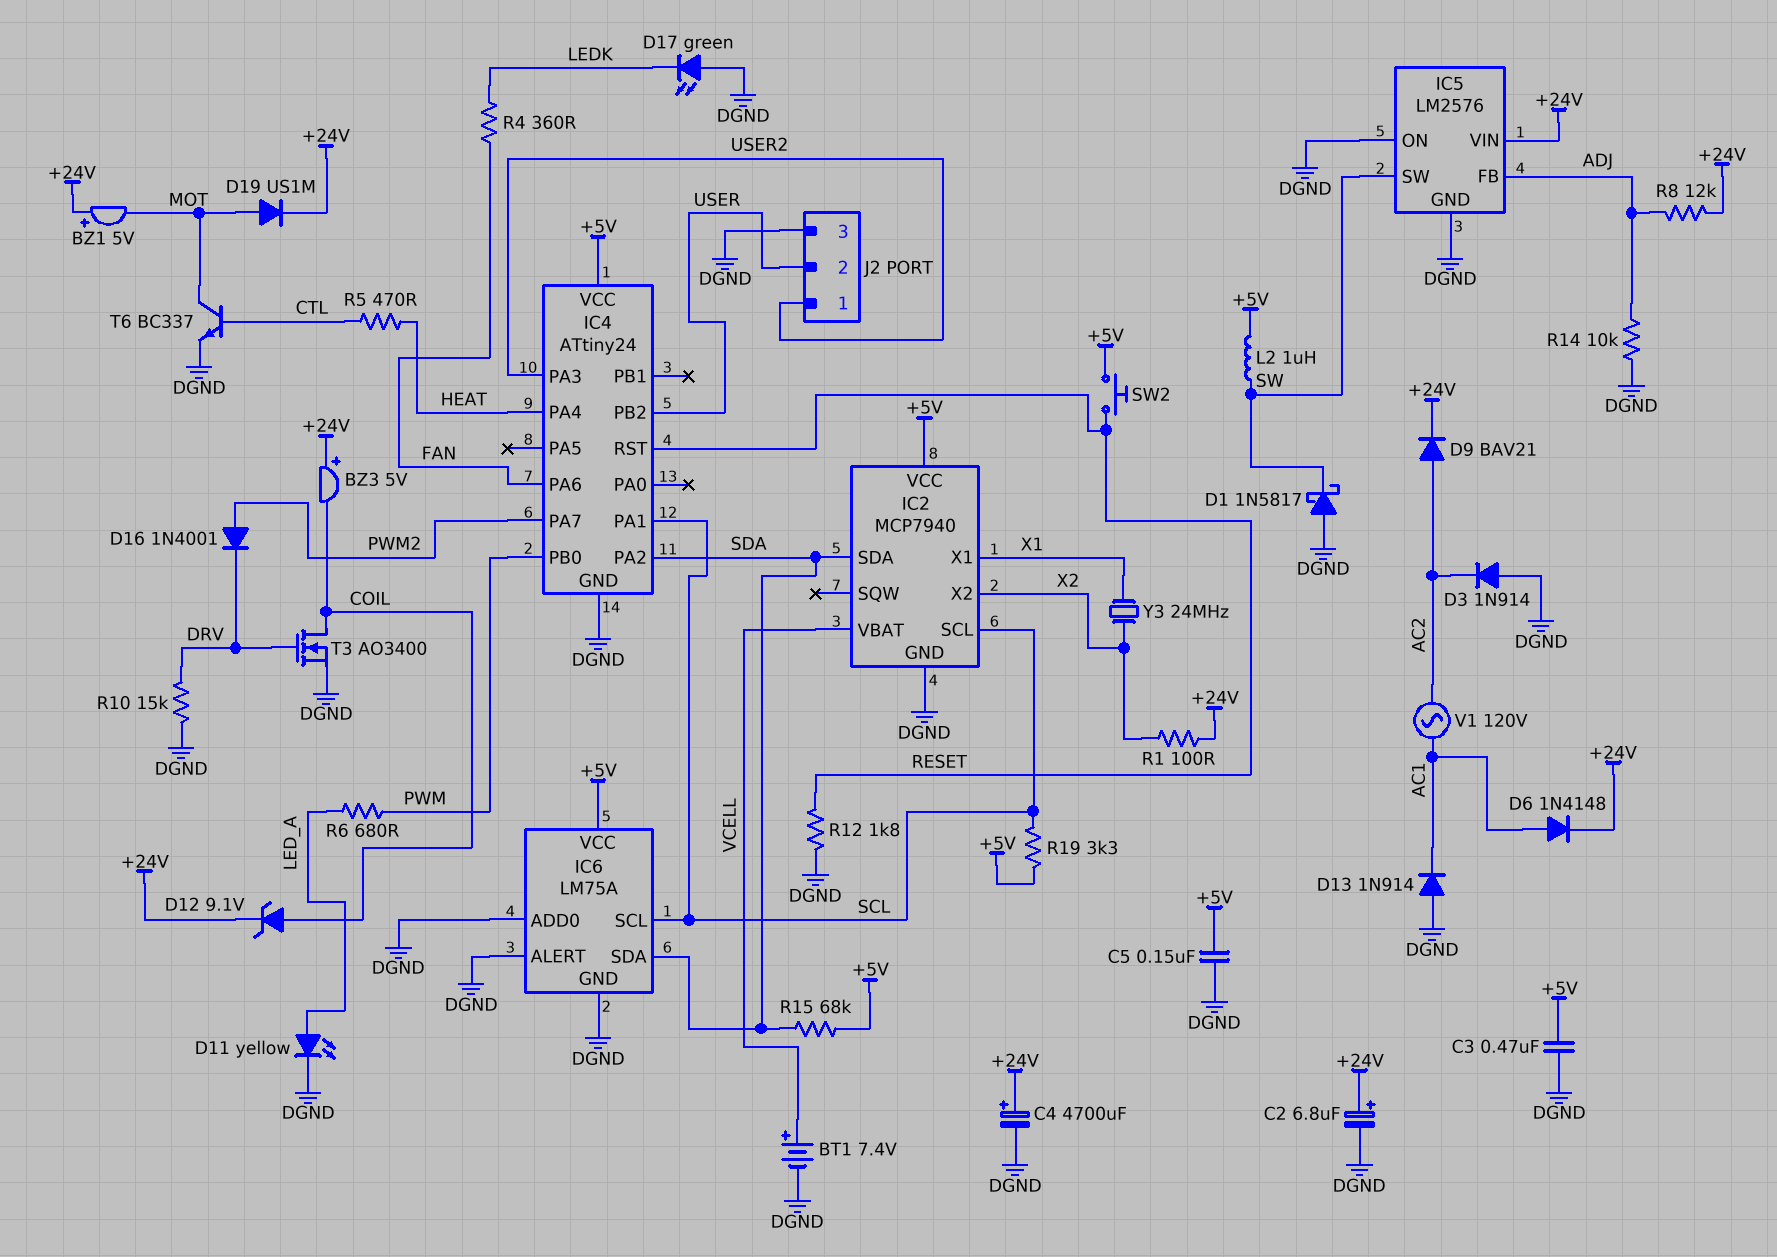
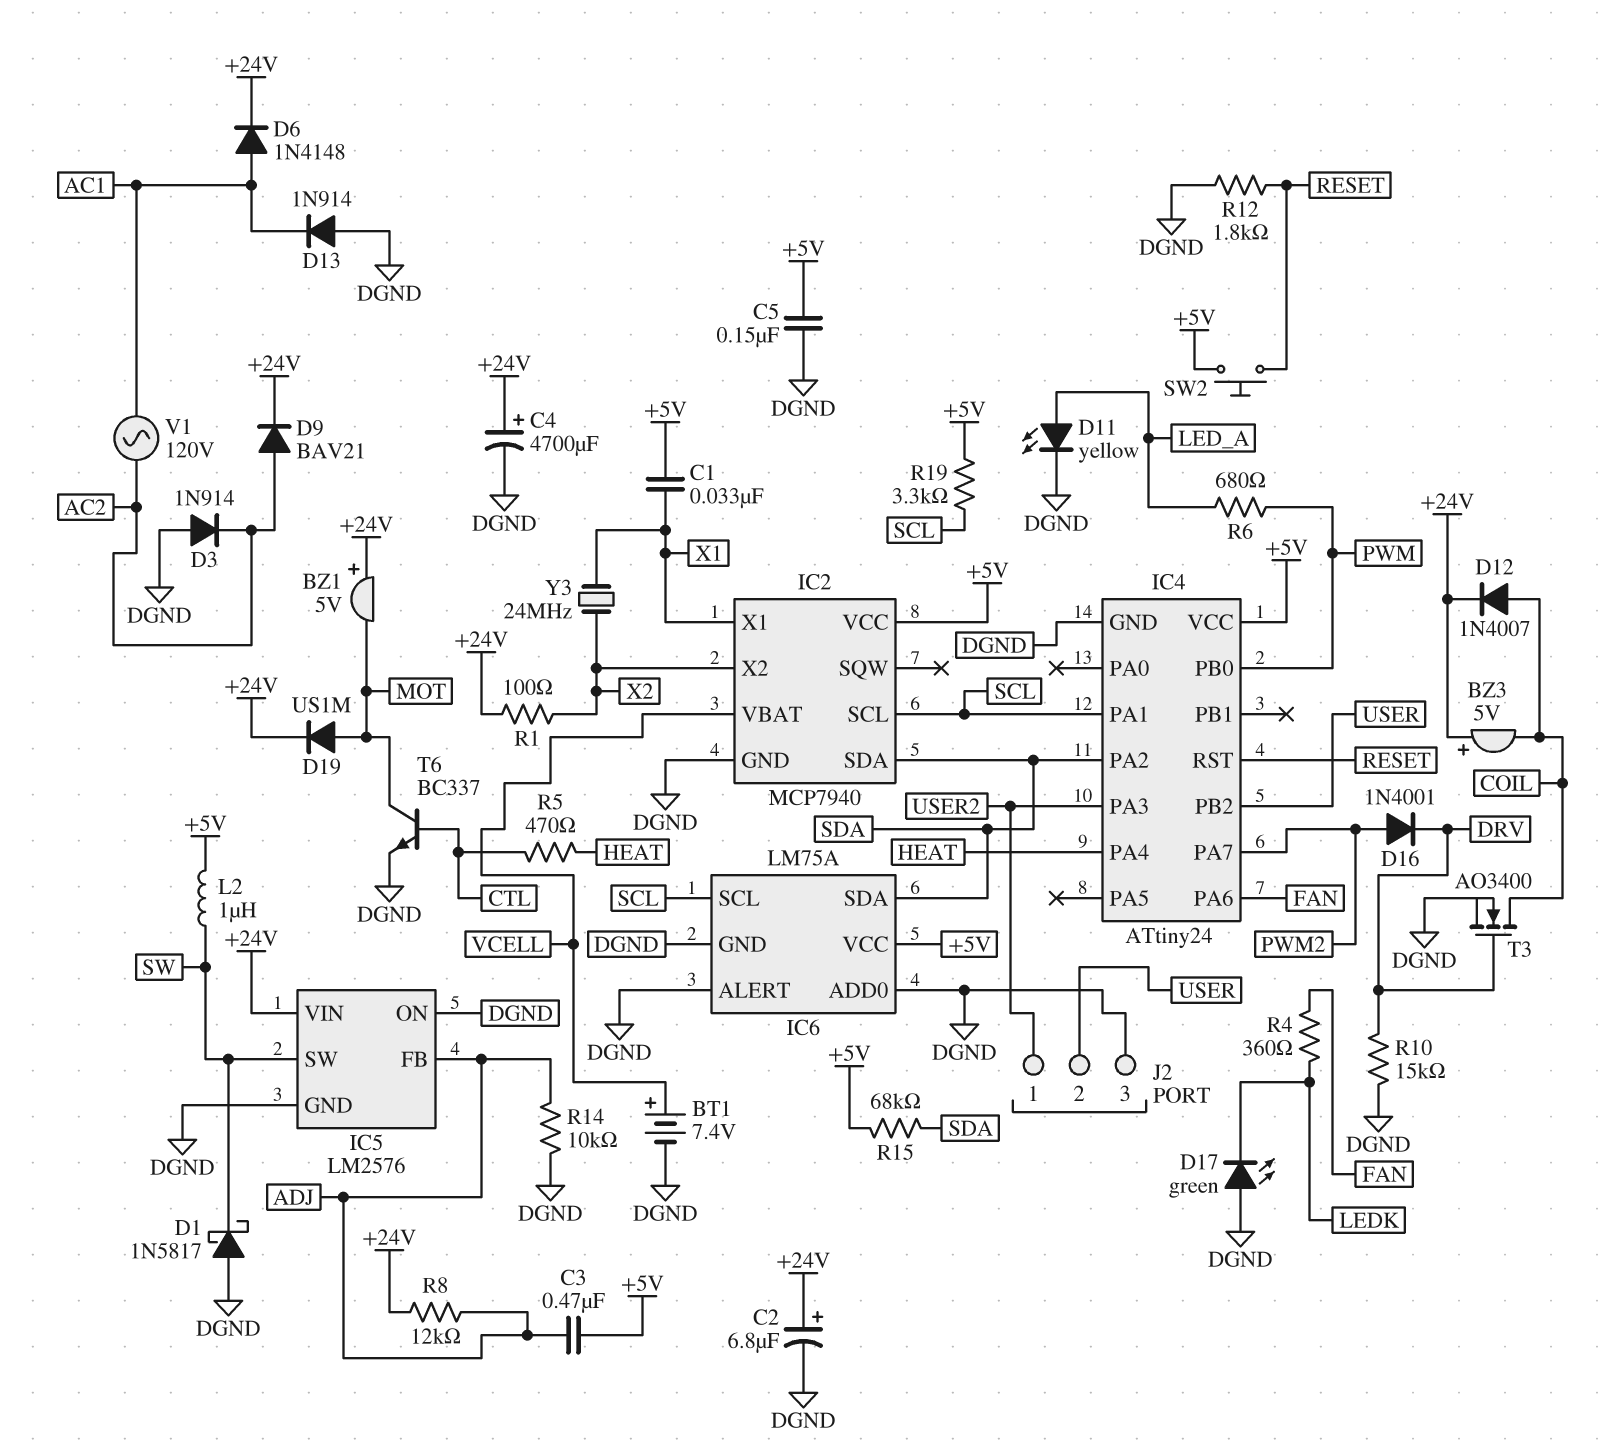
C1: none -> 33nF (+5V, X1)
C3: 470nF (+5V, DGND) -> 470nF (+5V, ADJ)
D12: zener 9.1V (A COIL, K +24V) -> diode 1N4007 (A COIL, K +24V)

